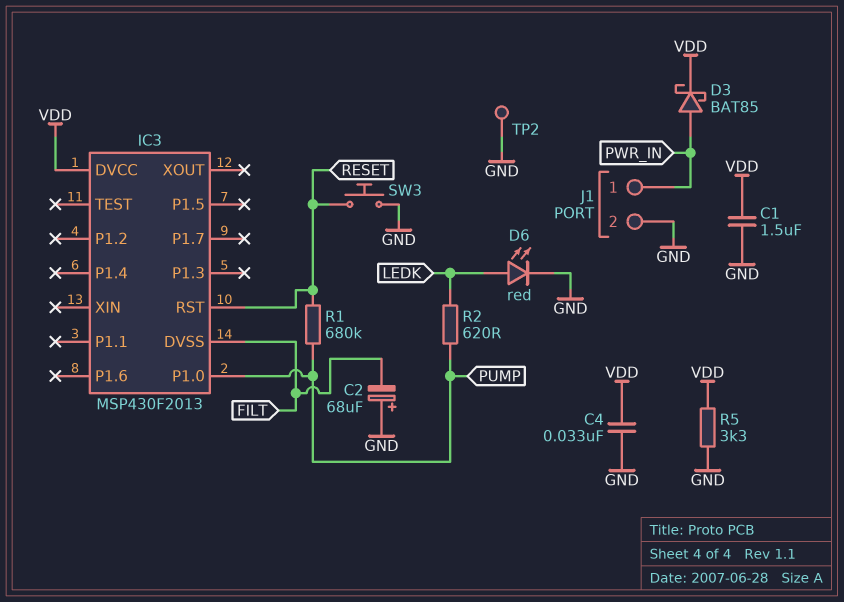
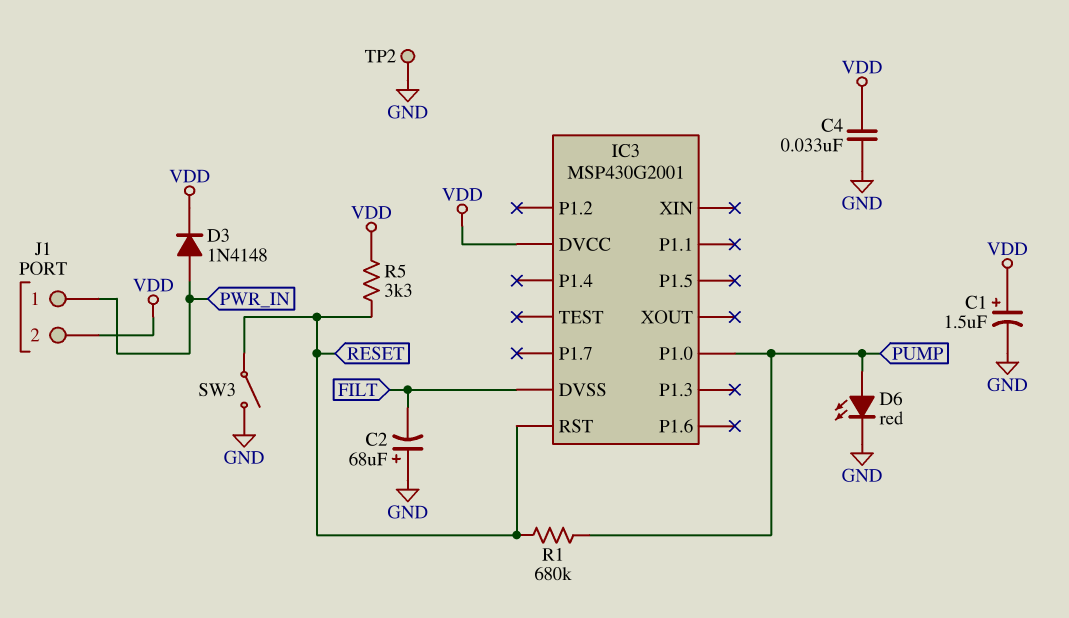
C1: 1.5uF (GND, VDD) -> 1.5uF (plus VDD, minus GND)
D3: schottky BAT85 (A PWR_IN, K VDD) -> diode 1N4148 (A PWR_IN, K VDD)
D6: LED red (A LEDK, K GND) -> LED red (A PUMP, K GND)
IC3: MSP430F2013 -> MSP430G2001
J1 pin 2: GND -> VDD
R2: 620 (LEDK, PUMP) -> none
R5: 3.3k (GND, VDD) -> 3.3k (RESET, VDD)
SW3: button (GND, RESET) -> switch (GND, RESET)

